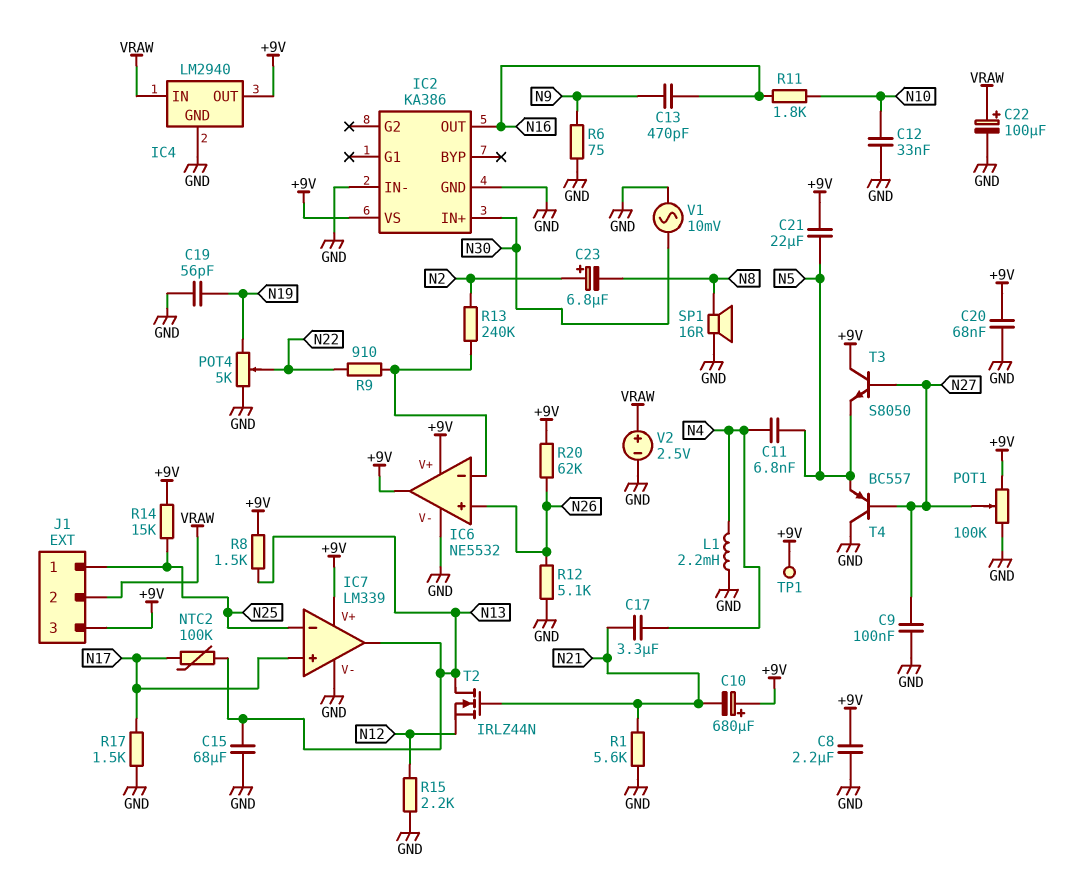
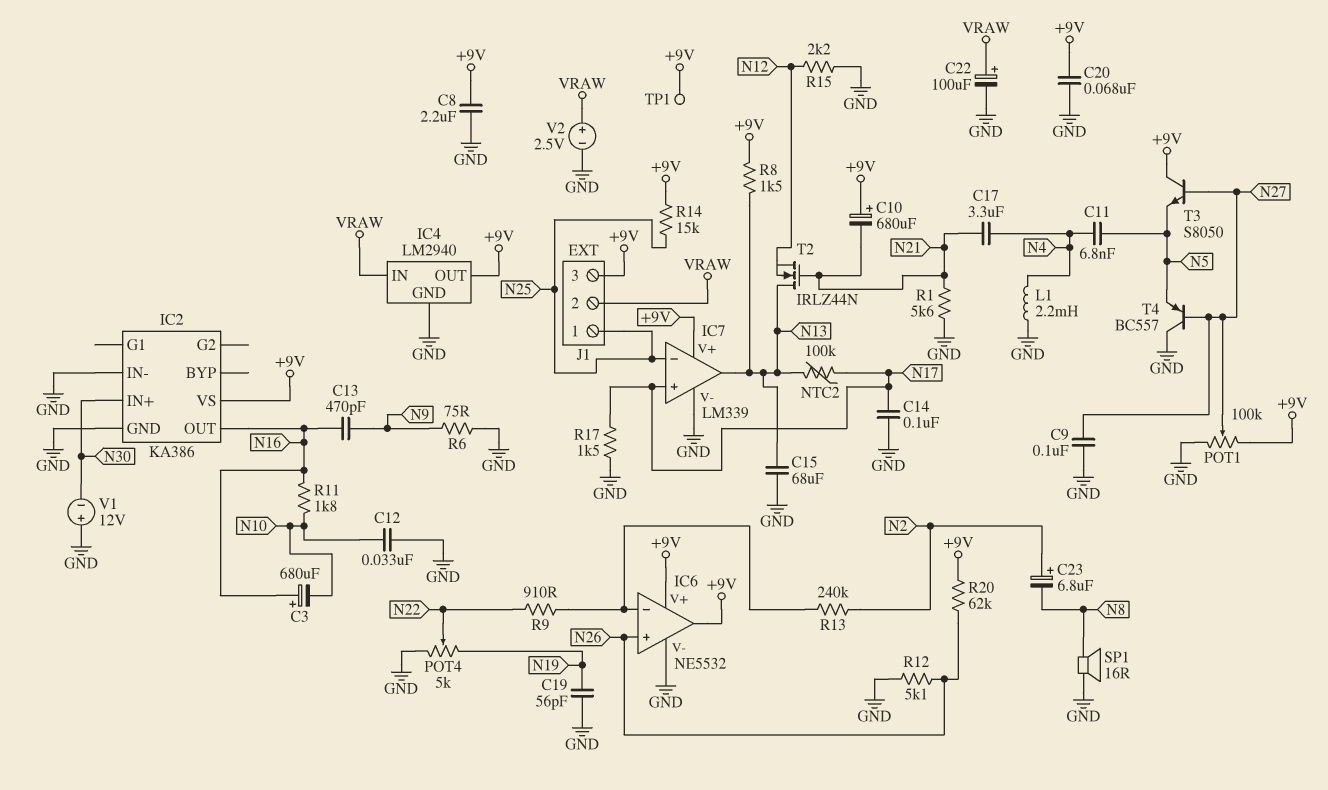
C3: none -> 680uF (plus N16, minus N10)
C14: none -> 100nF (GND, N17)
C21: 22uF (+9V, N5) -> none
V1: AC 10mV (GND, N30) -> 12V (plus GND, minus N30)

